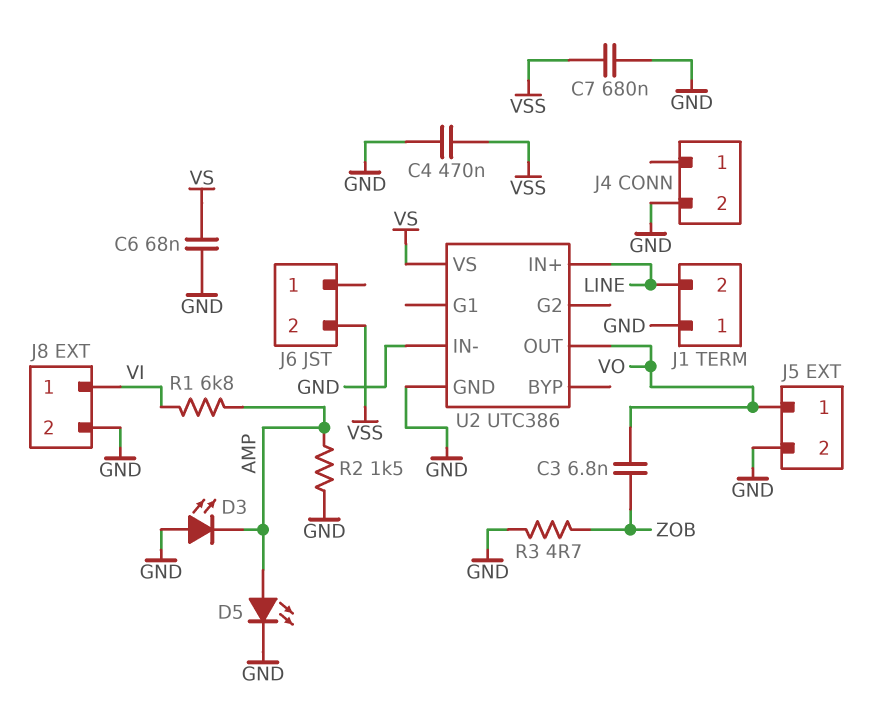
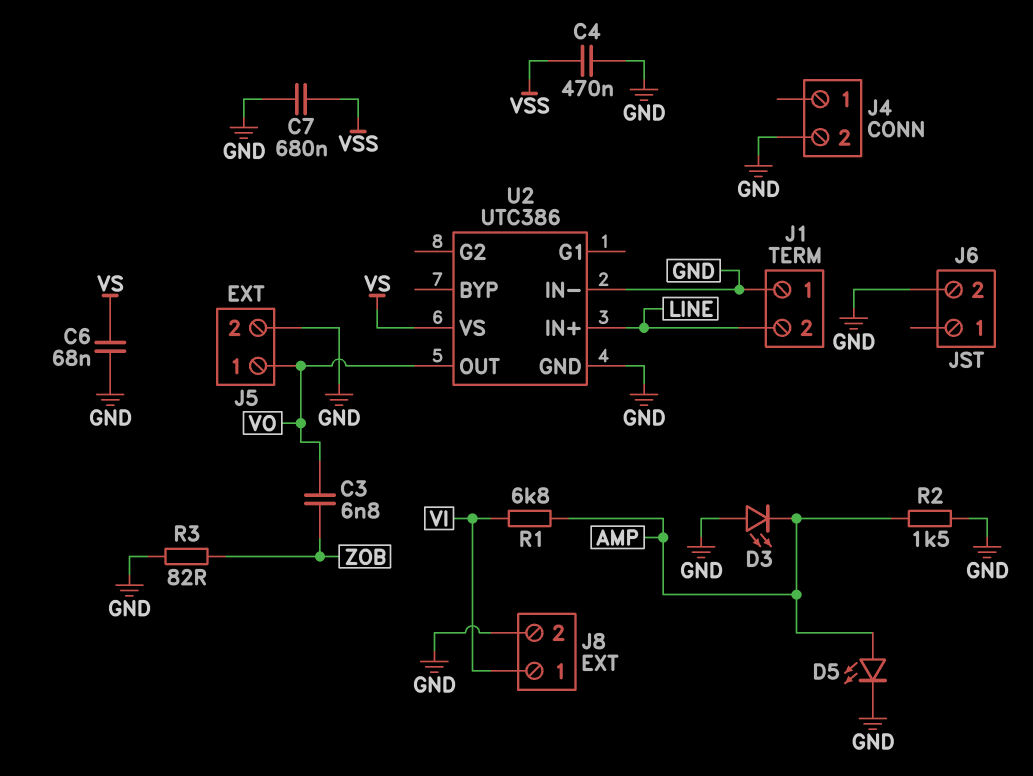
J6 pin 2: VSS -> GND
R3: 4.7 (GND, ZOB) -> 82 (GND, ZOB)

